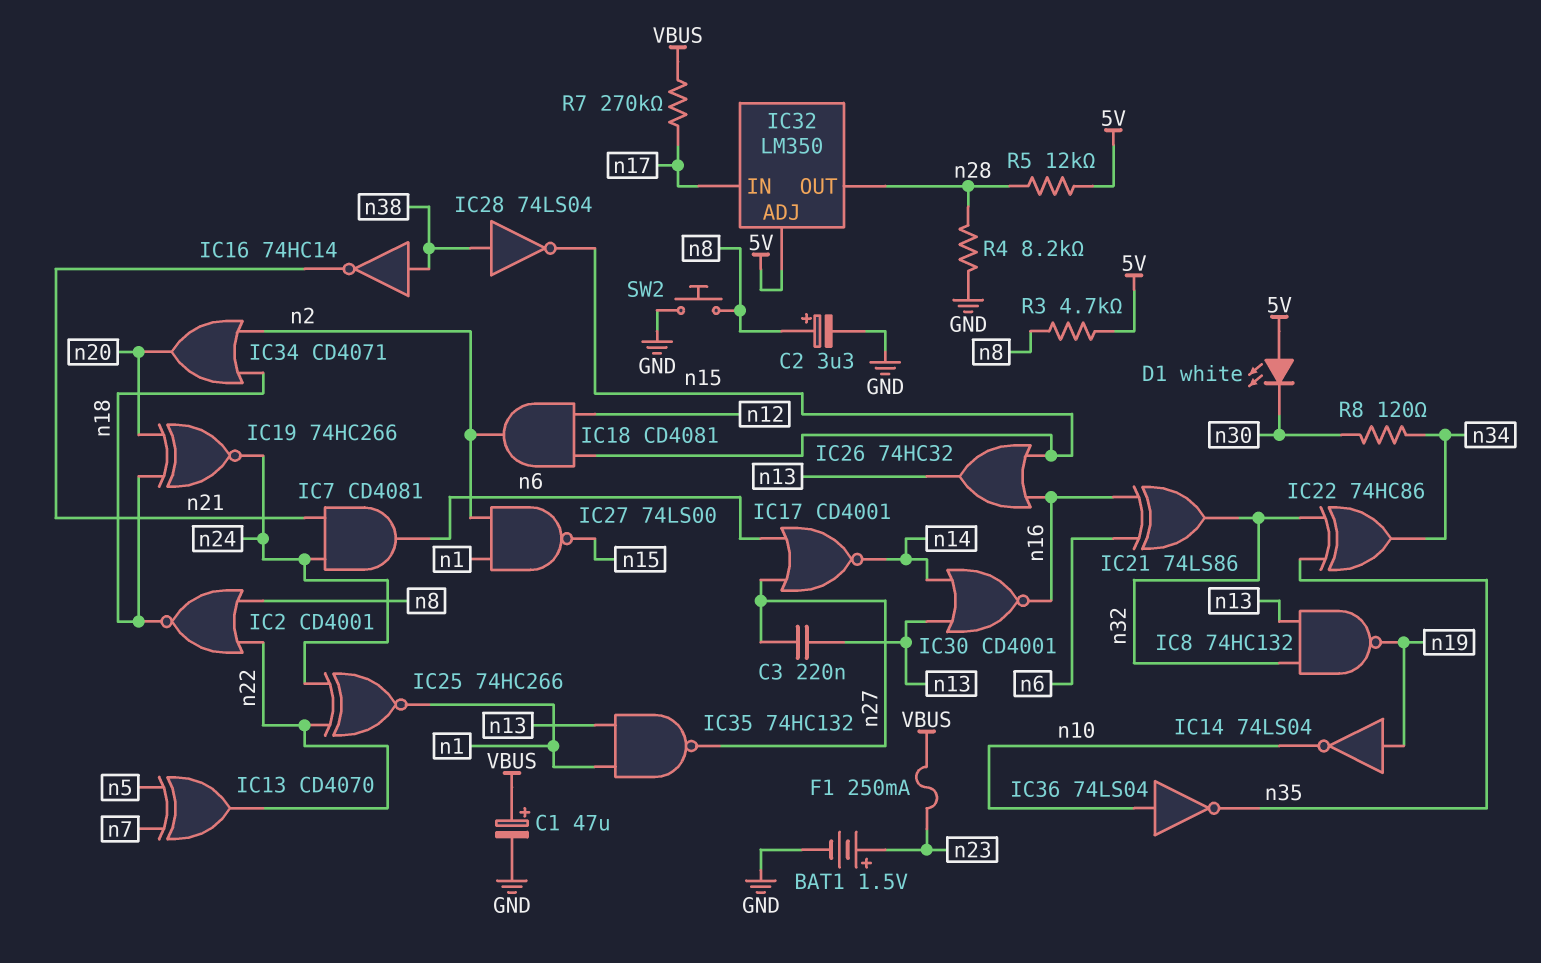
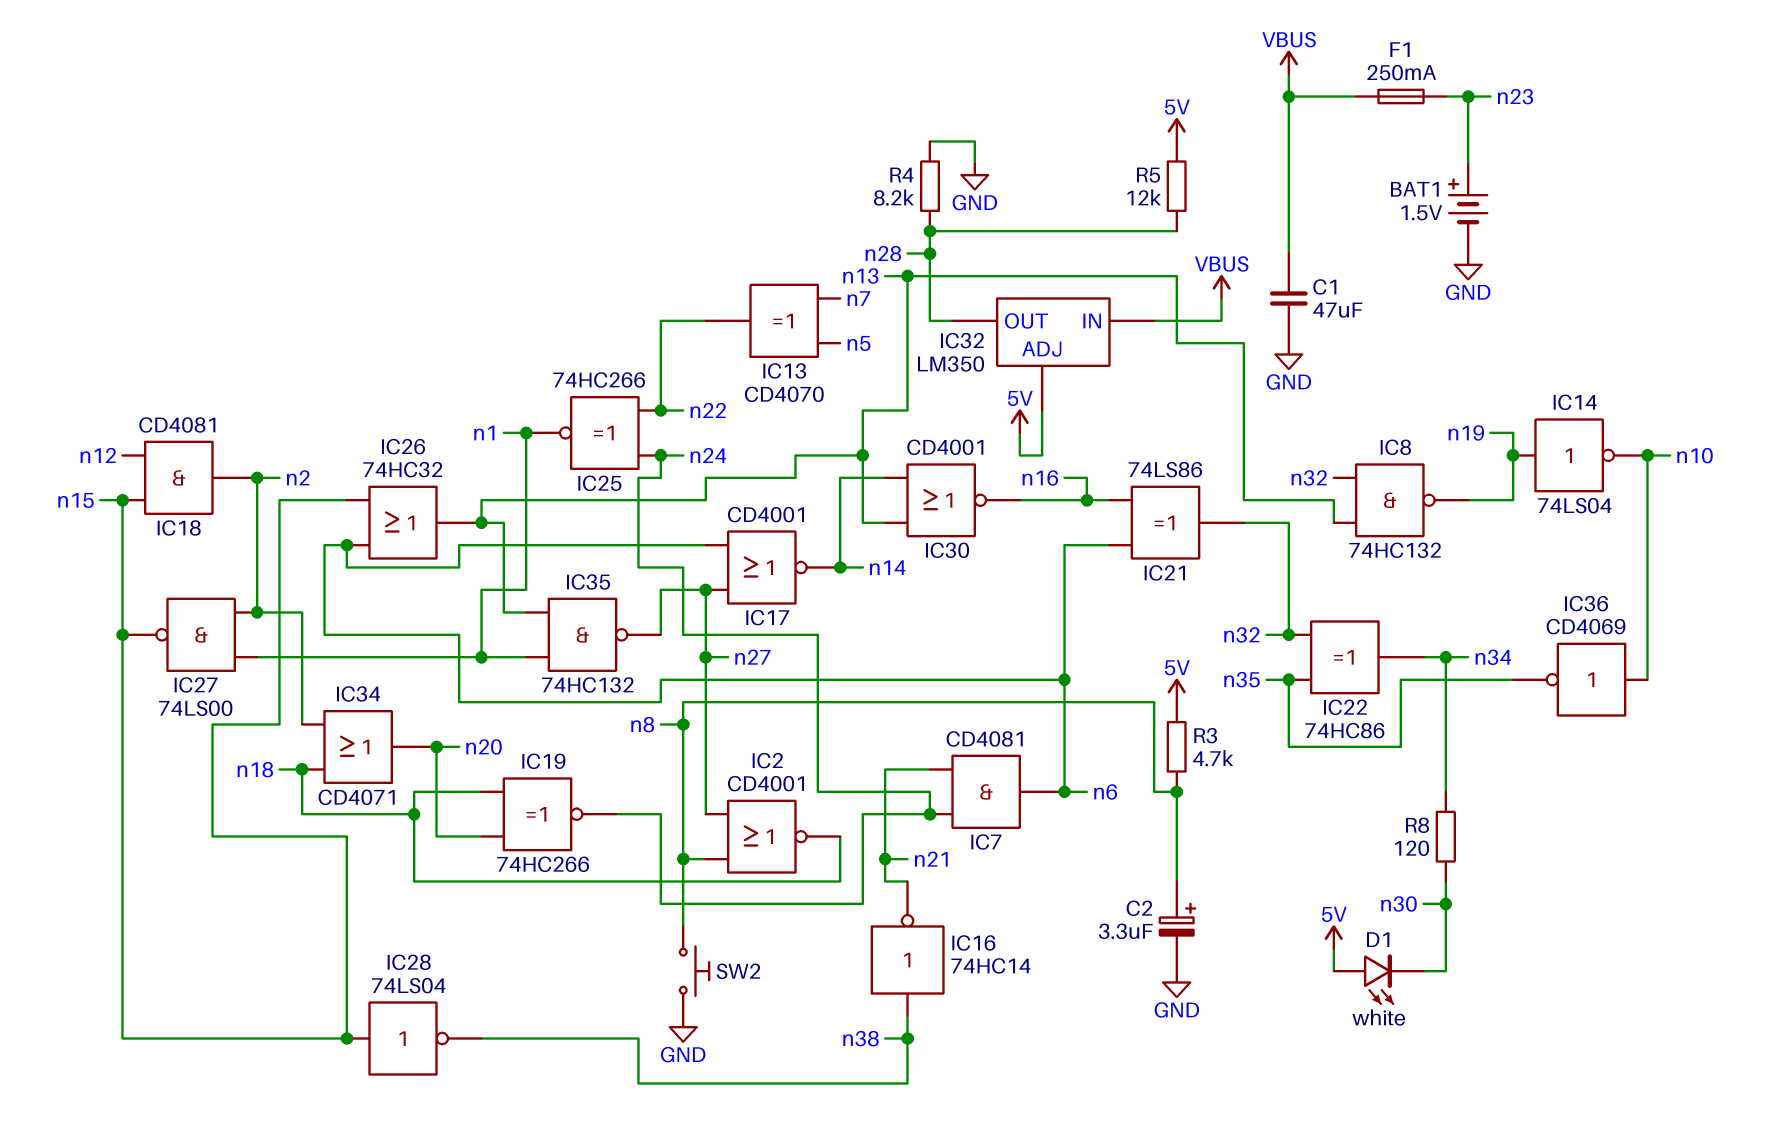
C1: 47uF (plus VBUS, minus GND) -> 47uF (GND, VBUS)
C3: 220nF (n13, n27) -> none
IC2: NOR CD4001 (in n8, in n22, out n18) -> NOR CD4001 (in n8, in n27, out n18)
IC26: OR 74HC32 (in n15, in n16, out n13) -> OR 74HC32 (in n6, in n15, out n13)
IC28: NOT 74LS04 (in n38, out n15) -> NOT 74LS04 (in n15, out n38)
IC32 pin IN: n17 -> VBUS
IC36: NOT 74LS04 (in n10, out n35) -> NOT CD4069 (in n10, out n35)
R7: 270k (VBUS, n17) -> none

